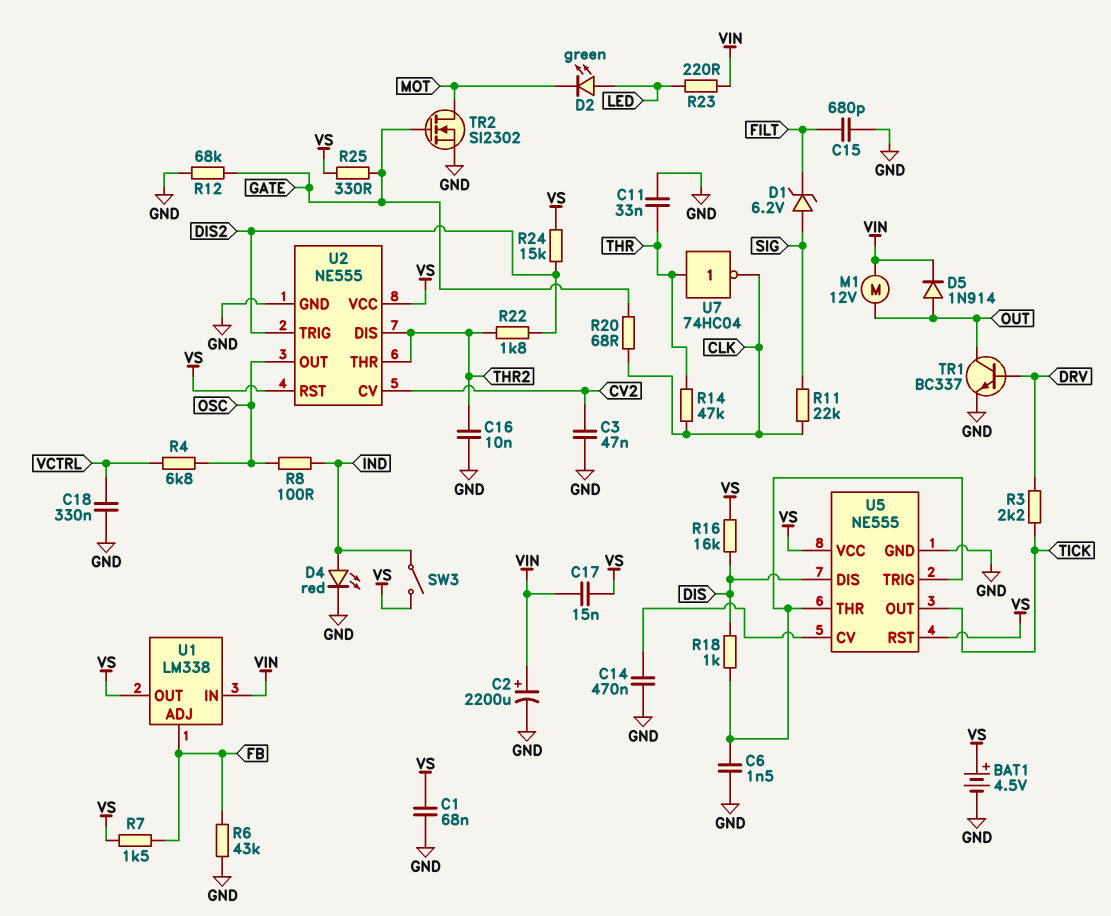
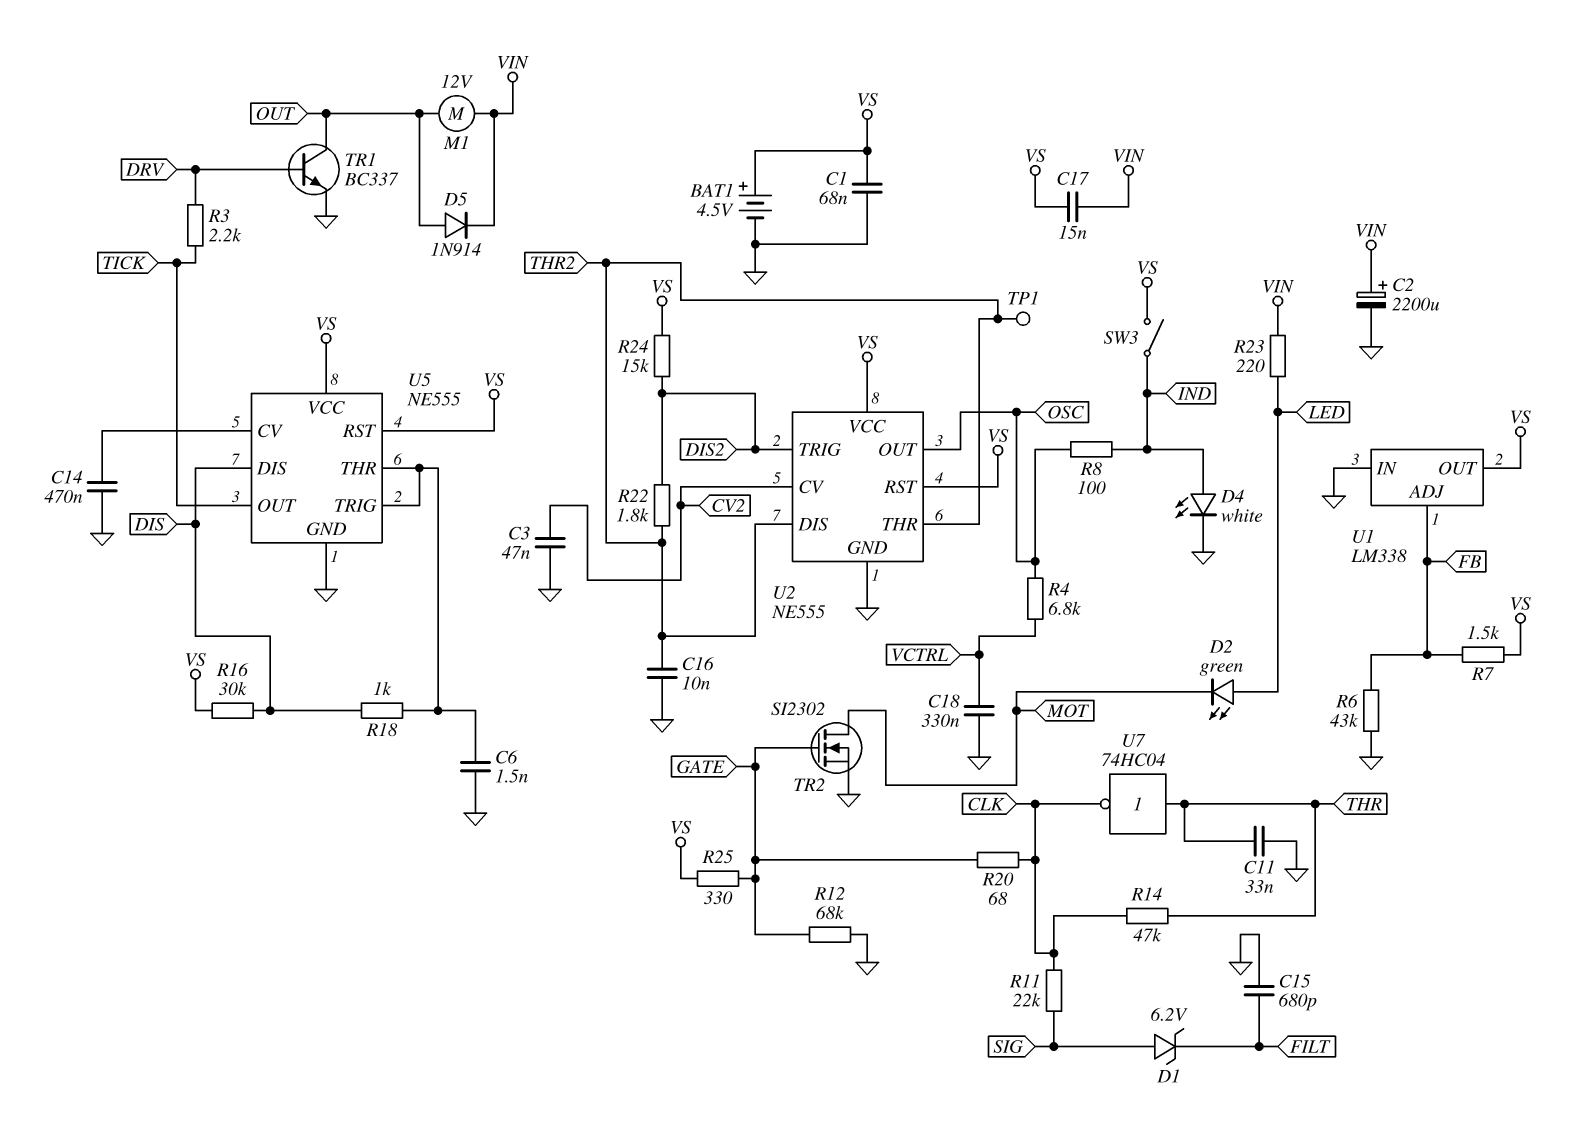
D4: LED red (A IND, K GND) -> LED white (A IND, K GND)
R16: 16k (DIS, VS) -> 30k (DIS, VS)
TP1: none -> test point (THR2)
U1 pin IN: VIN -> GND

